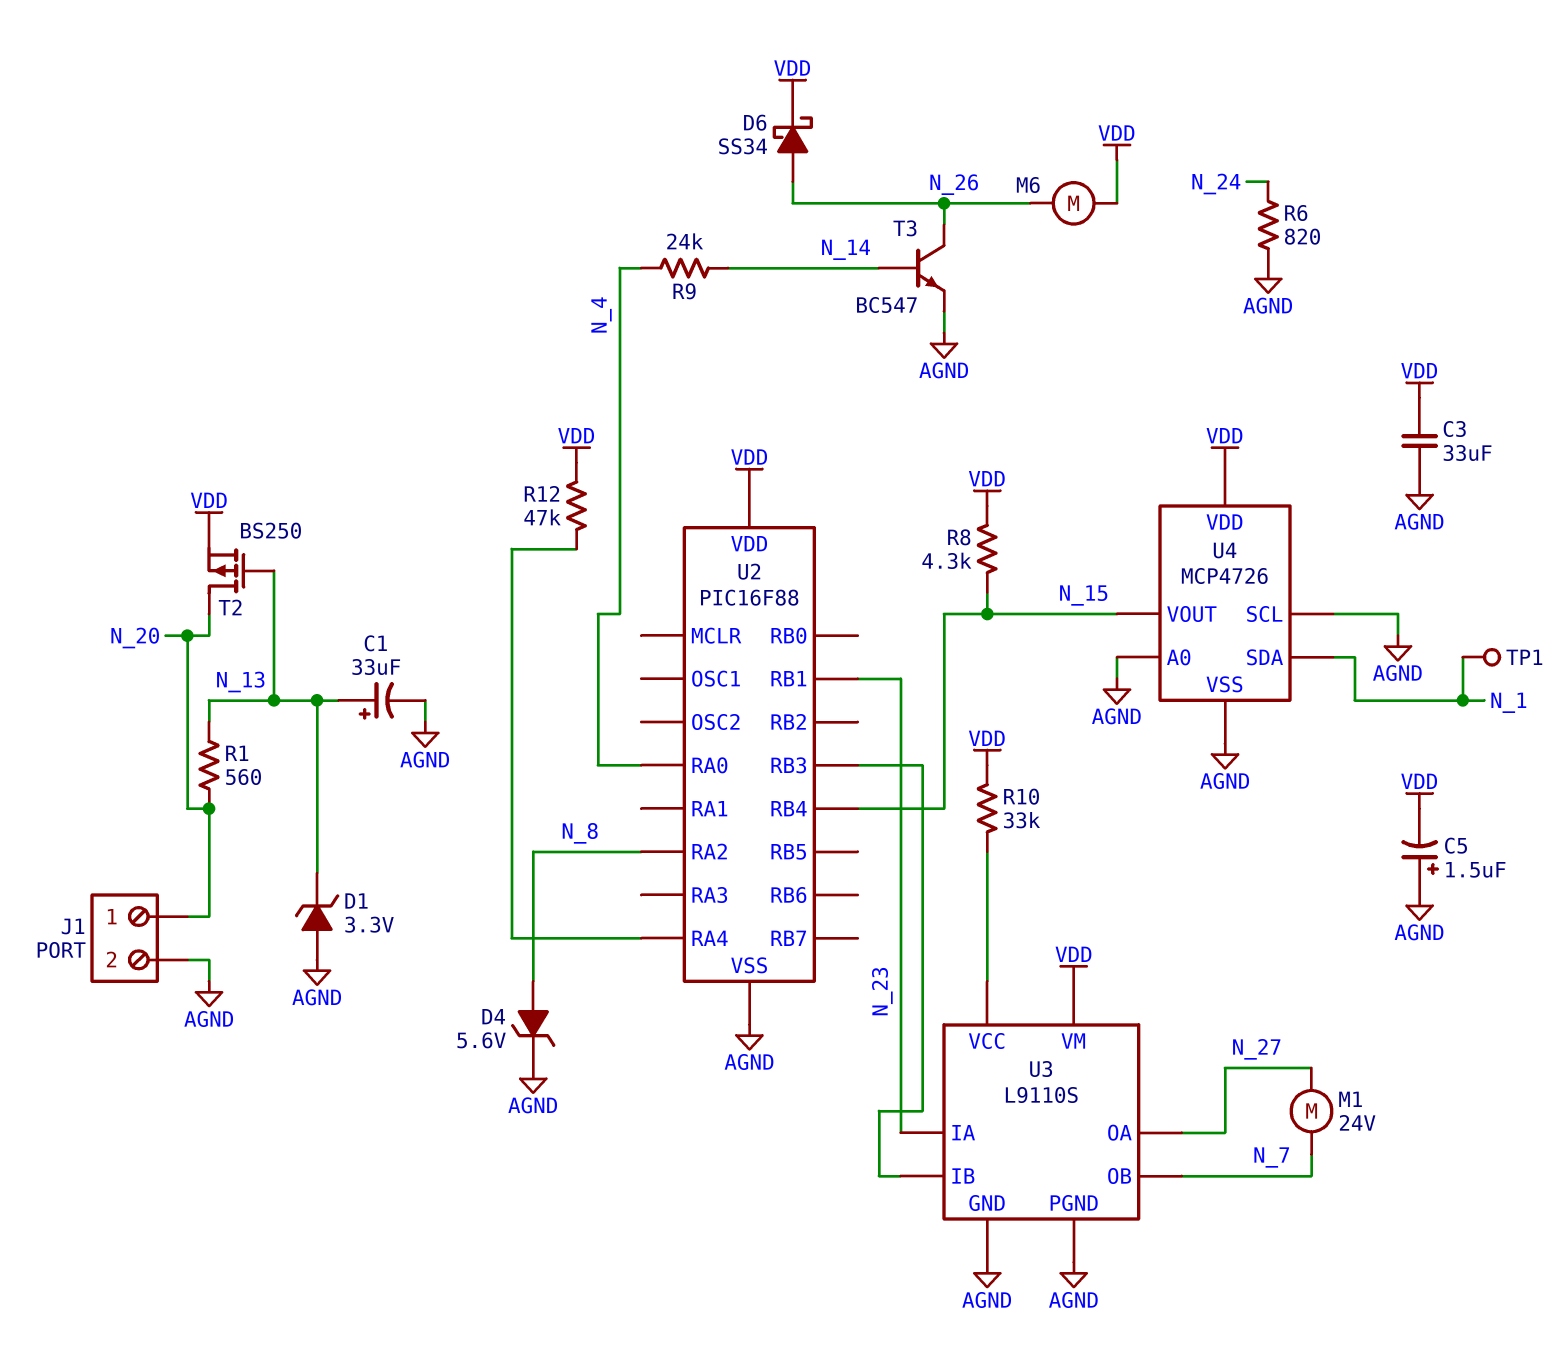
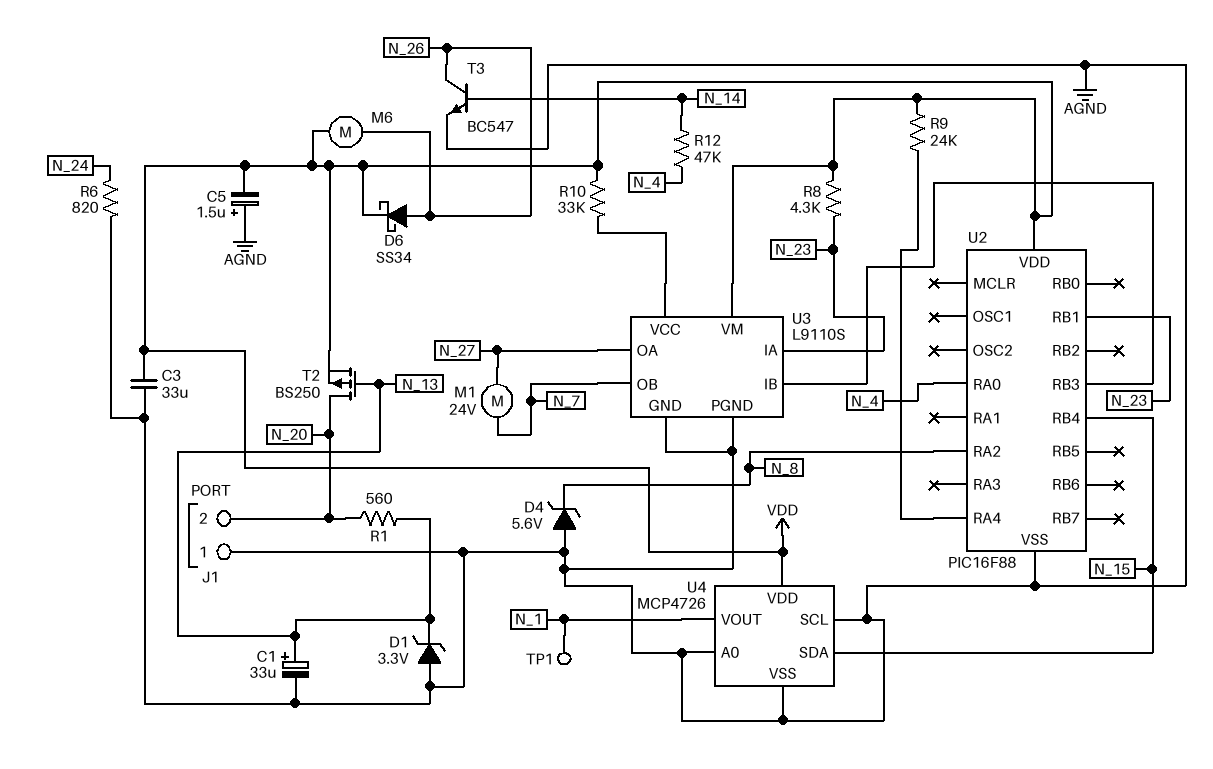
D4: zener 5.6V (A N_8, K AGND) -> zener 5.6V (A AGND, K N_8)
J1 pin 1: N_20 -> AGND
J1 pin 2: AGND -> N_20
R8: 4.3k (N_15, VDD) -> 4.3k (N_23, VDD)
R9: 24k (N_4, N_14) -> 24k (U2/RA4, VDD)
R12: 47k (U2/RA4, VDD) -> 47k (N_4, N_14)
U4 pin SDA: N_1 -> N_15
U4 pin VOUT: N_15 -> N_1

